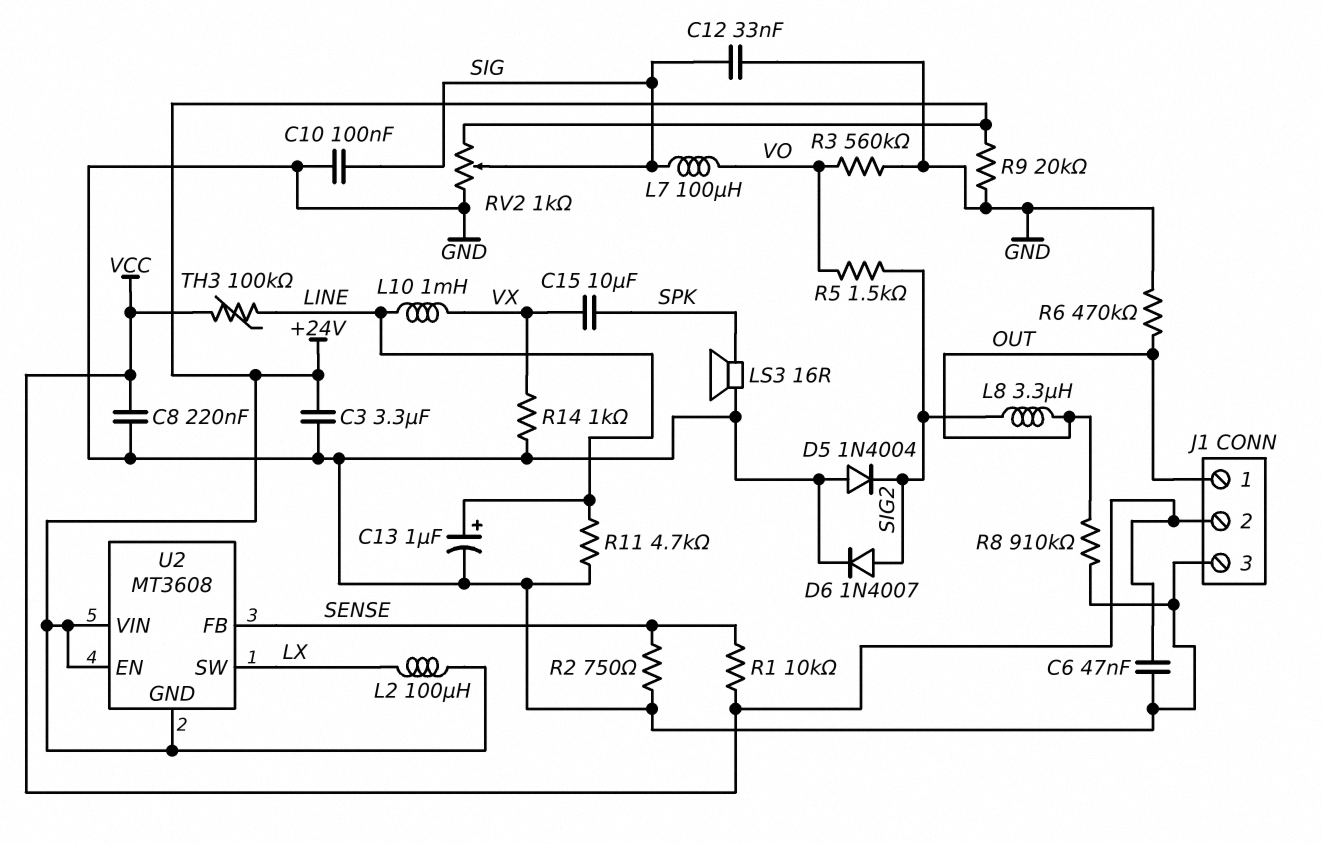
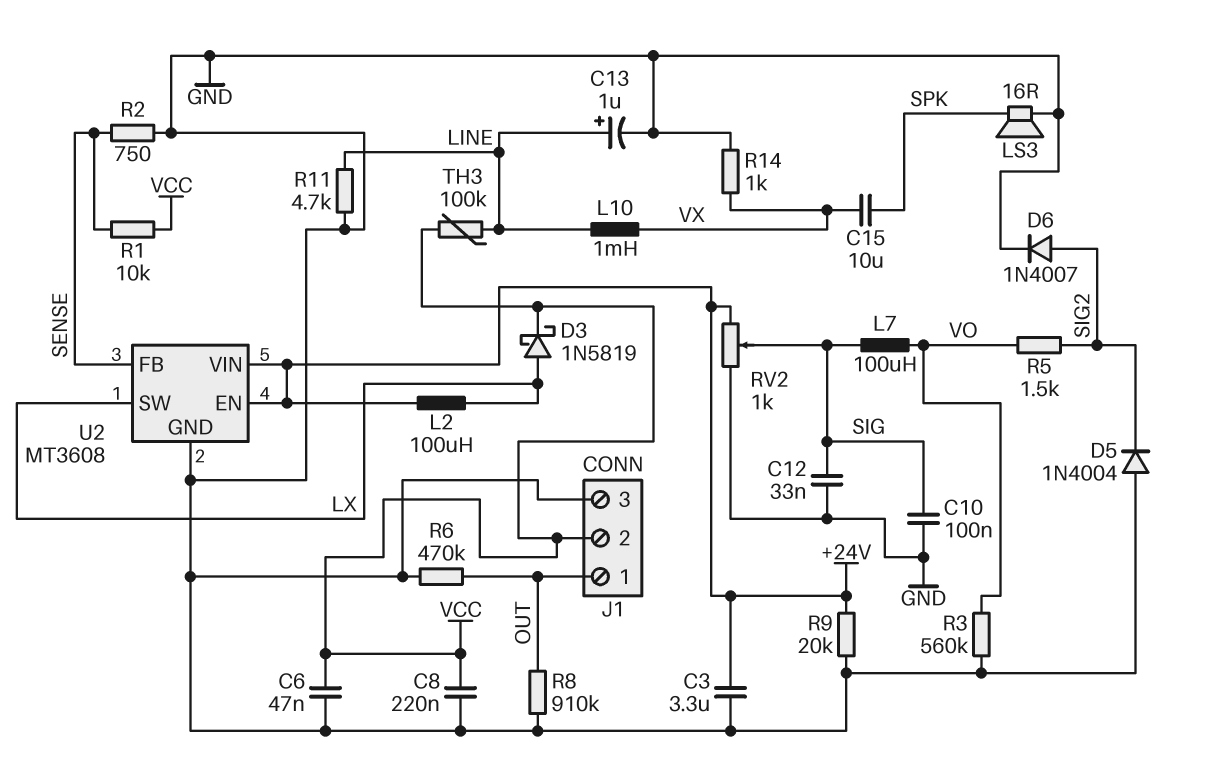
D3: none -> schottky 1N5819 (A LX, K VCC)
L8: 3.3uH (OUT, SIG2) -> none
U2 pin GND: +24V -> GND

